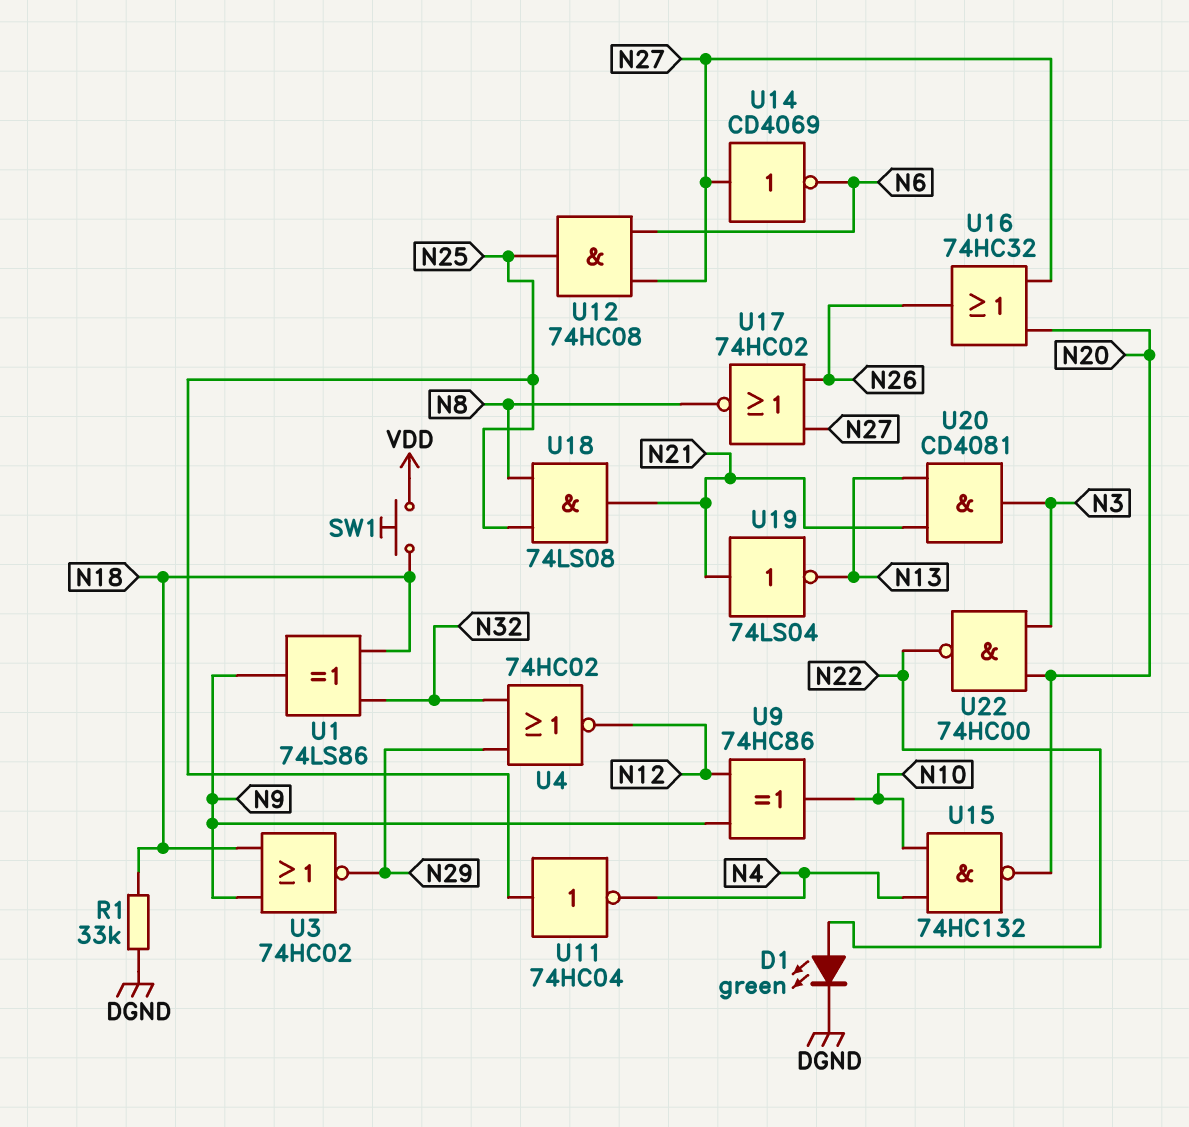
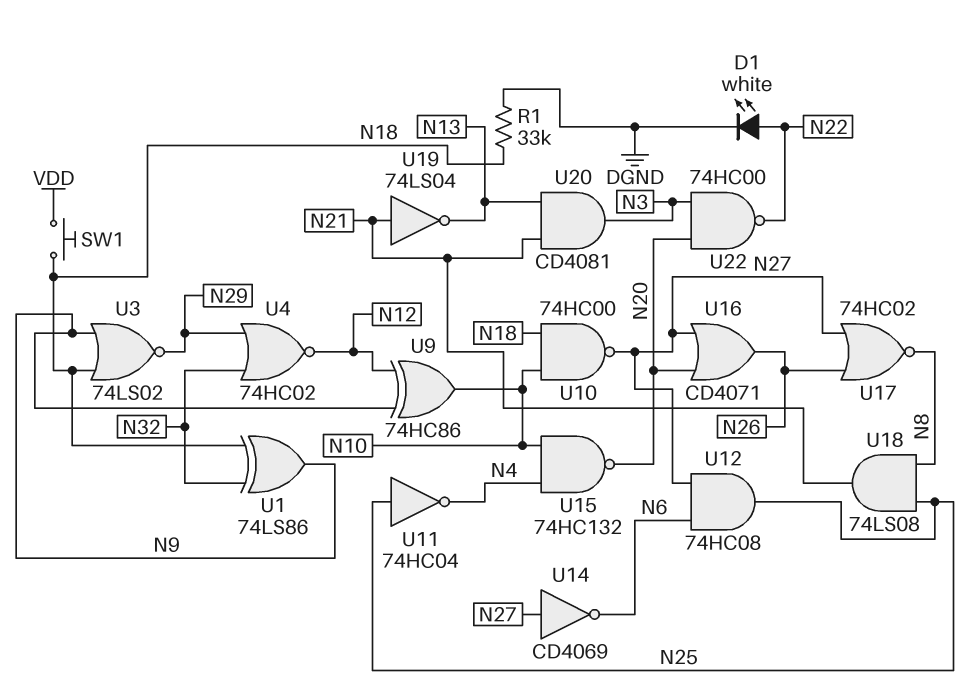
D1: LED green (A N22, K DGND) -> LED white (A N22, K DGND)
U3: NOR 74HC02 (in N9, in N18, out N29) -> NOR 74LS02 (in N9, in N18, out N29)
U10: none -> NAND 74HC00 (in N10, in N18, out N27)
U16: OR 74HC32 (in N20, in N27, out N26) -> OR CD4071 (in N20, in N27, out N26)

